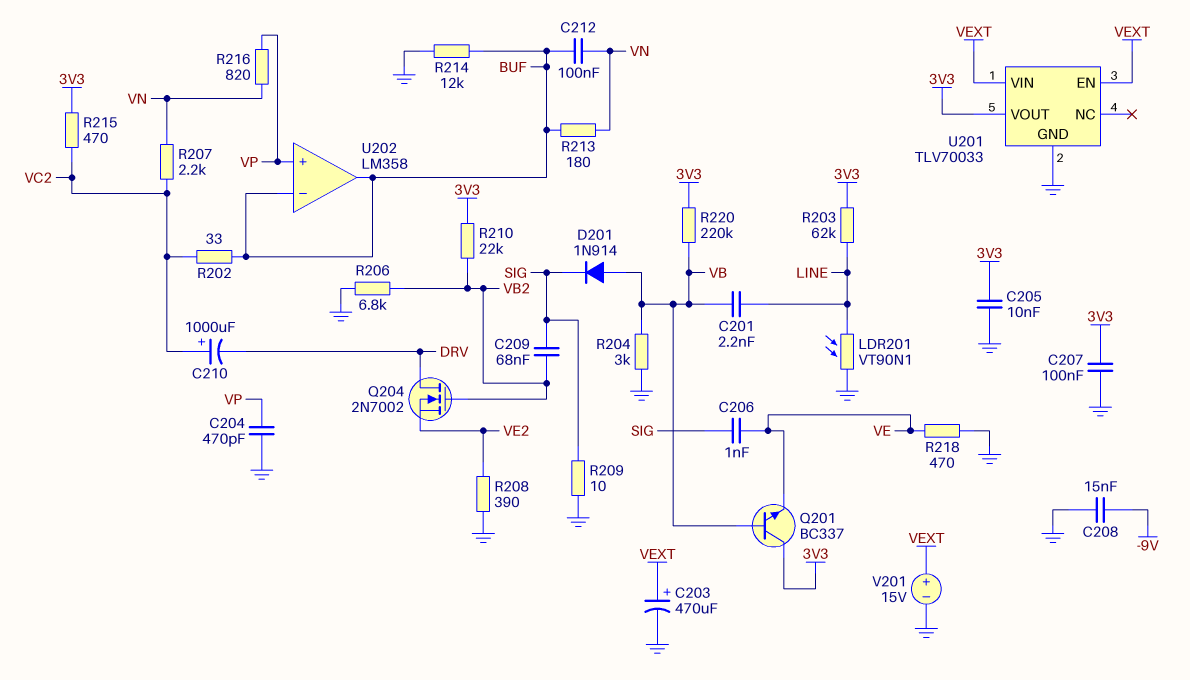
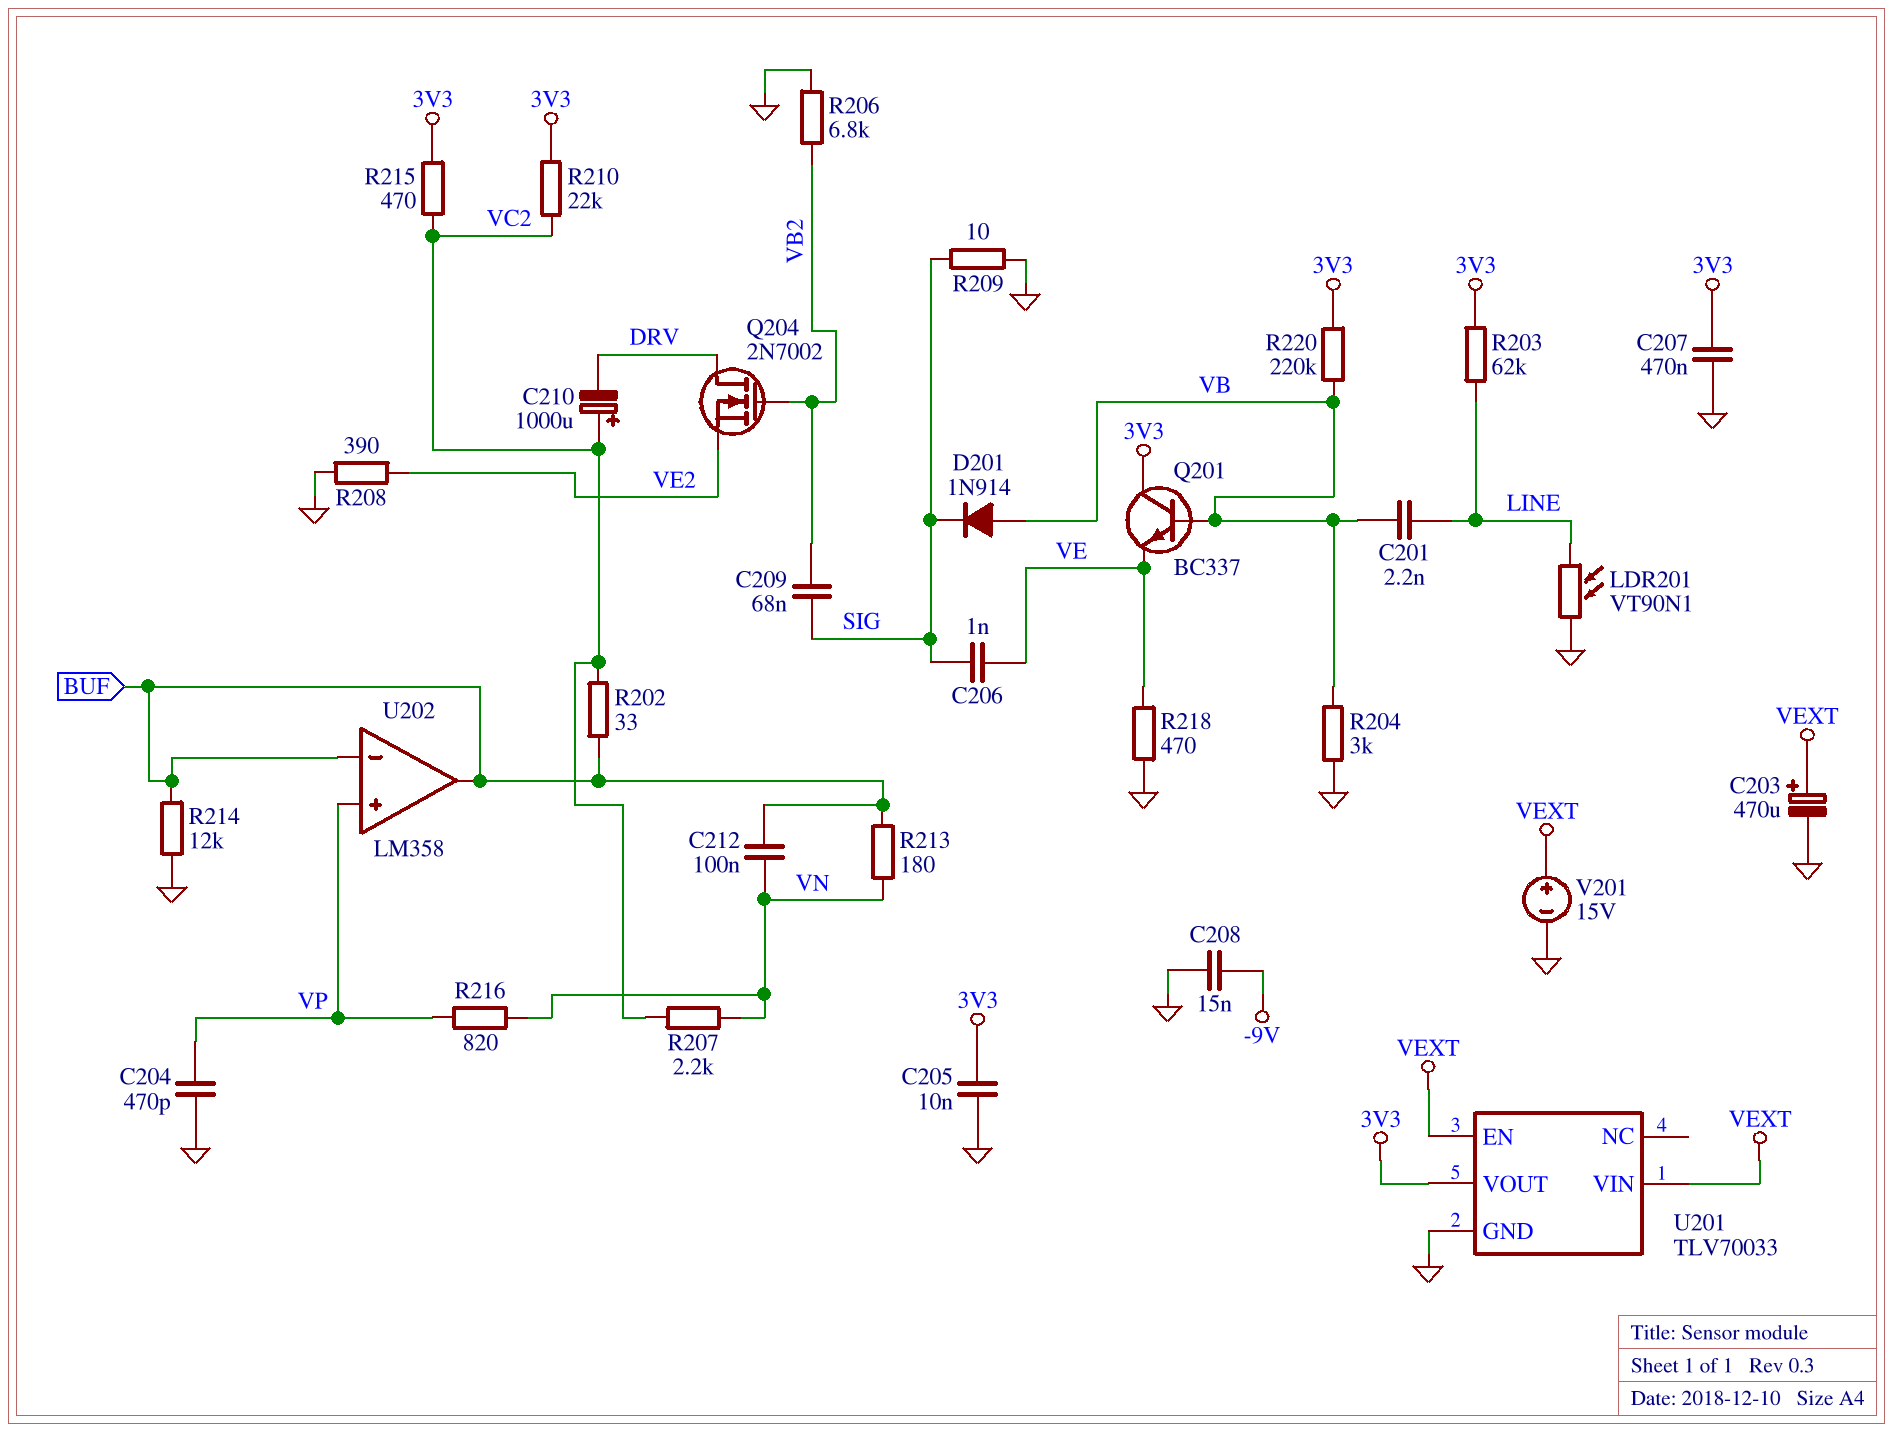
C207: 100nF (3V3, GND) -> 470nF (3V3, GND)
R210: 22k (3V3, VB2) -> 22k (3V3, VC2)

